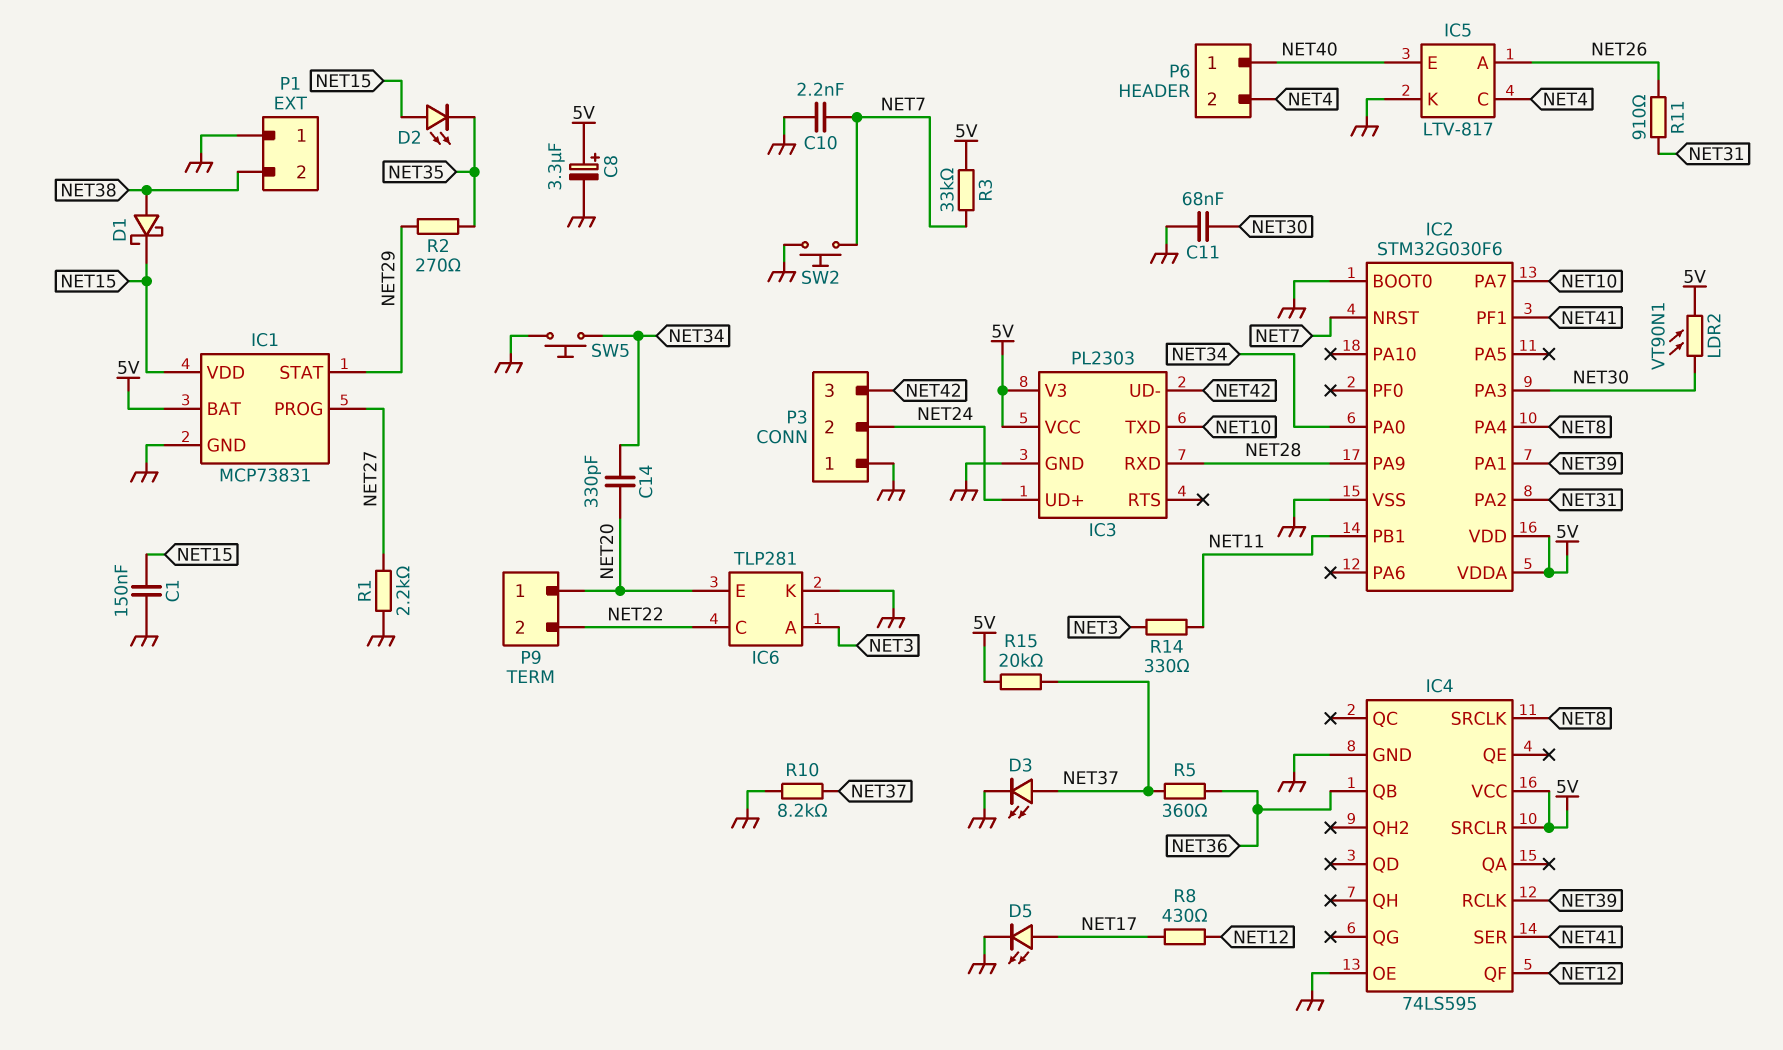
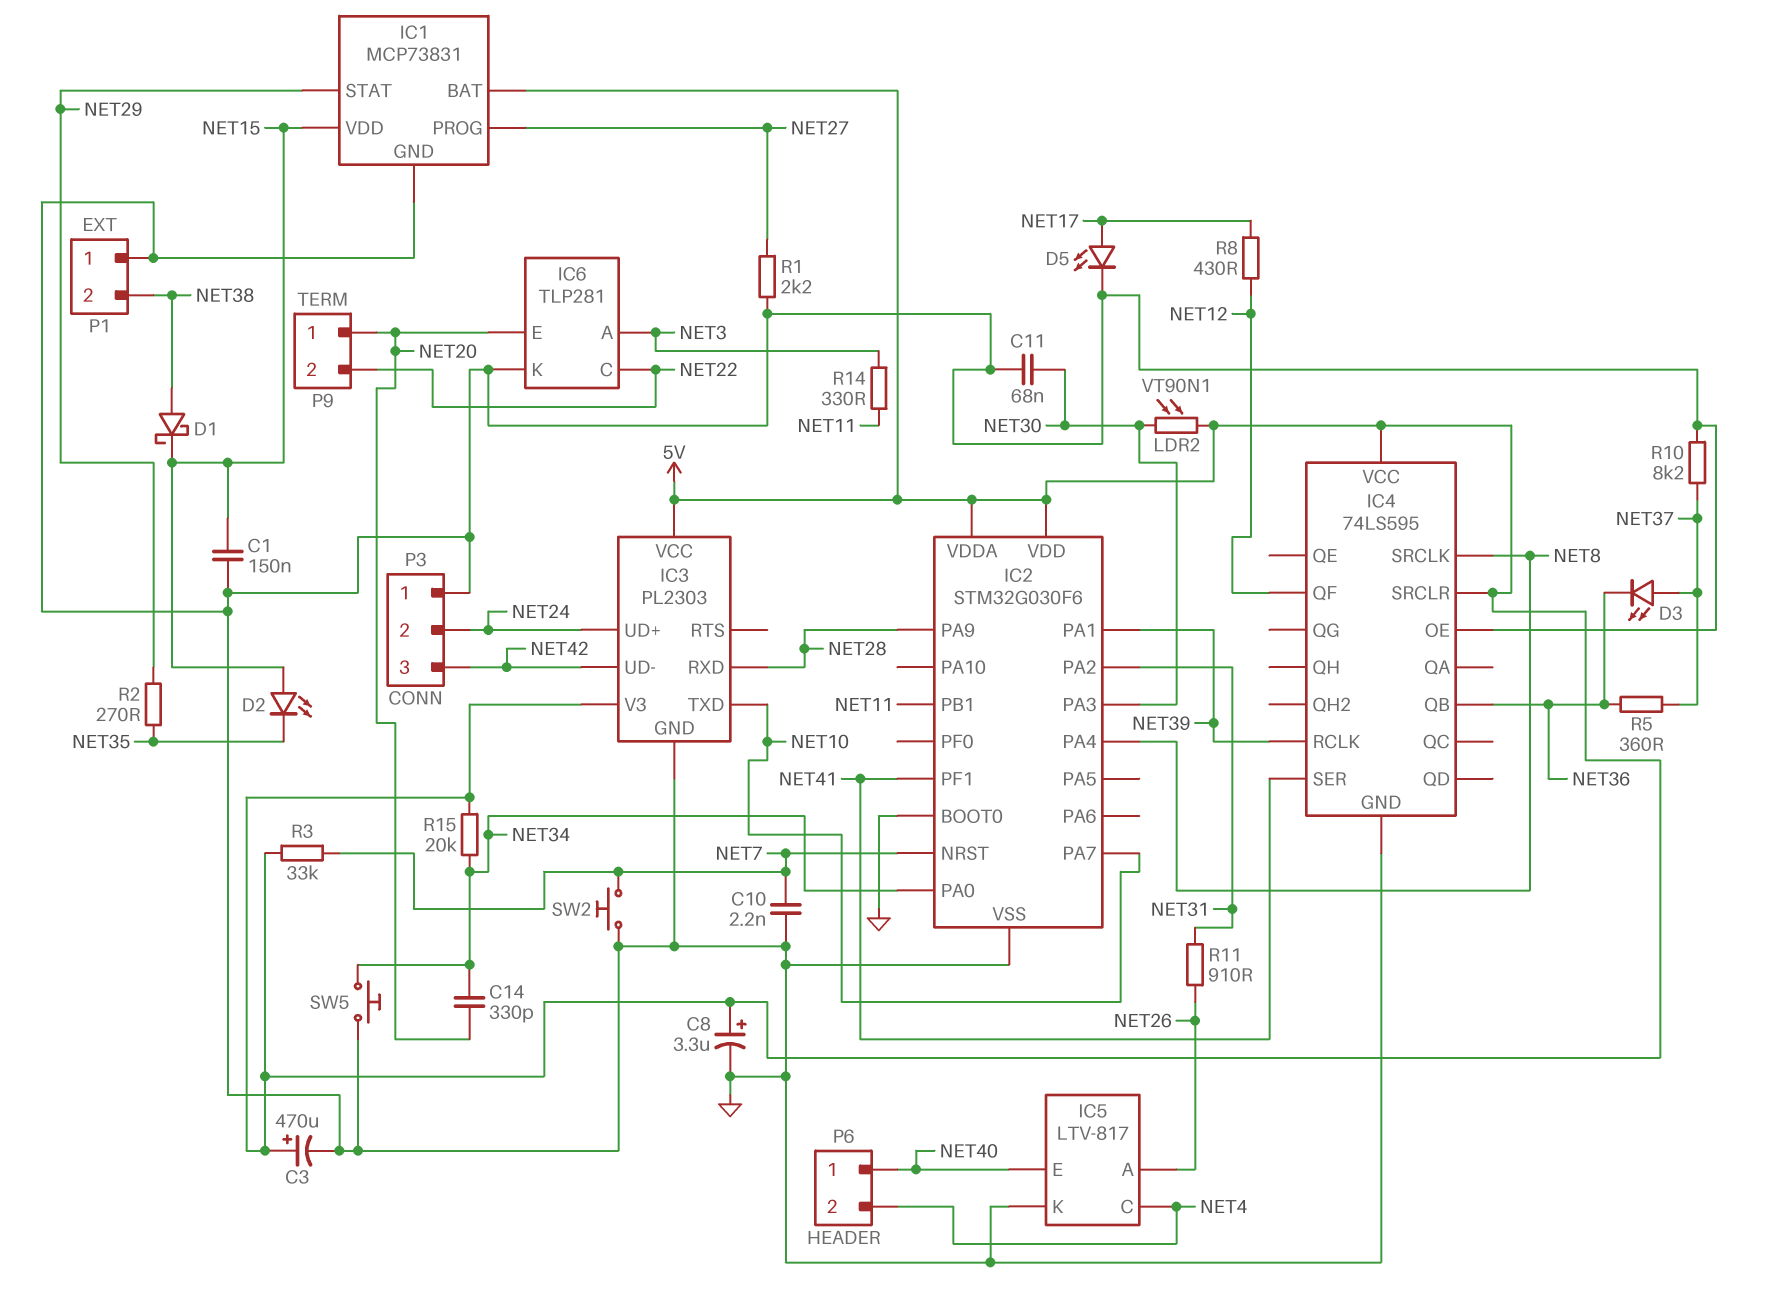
C3: none -> 470uF (plus 5V, minus GND)
D3: LED (A NET37, K GND) -> LED (A NET37, K NET36)
R15: 20k (5V, NET37) -> 20k (5V, NET34)

